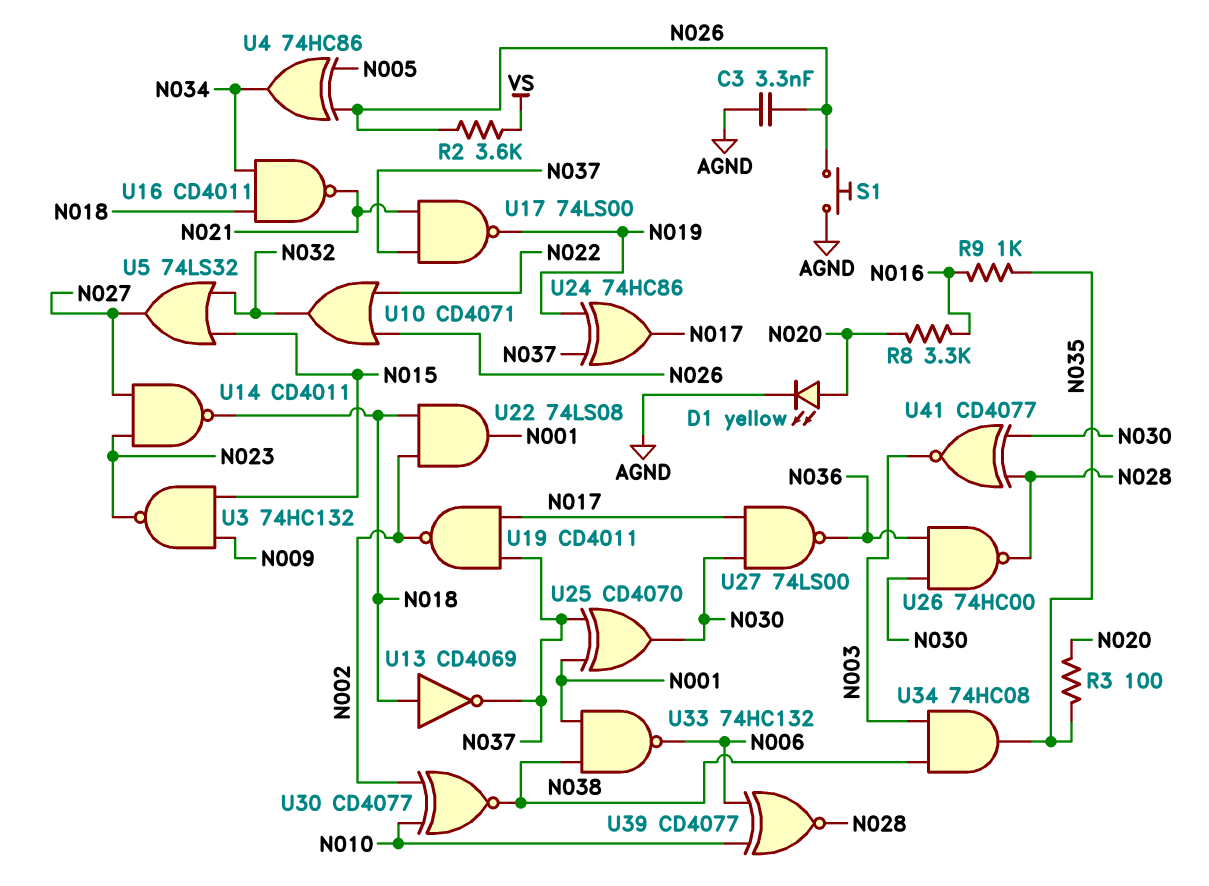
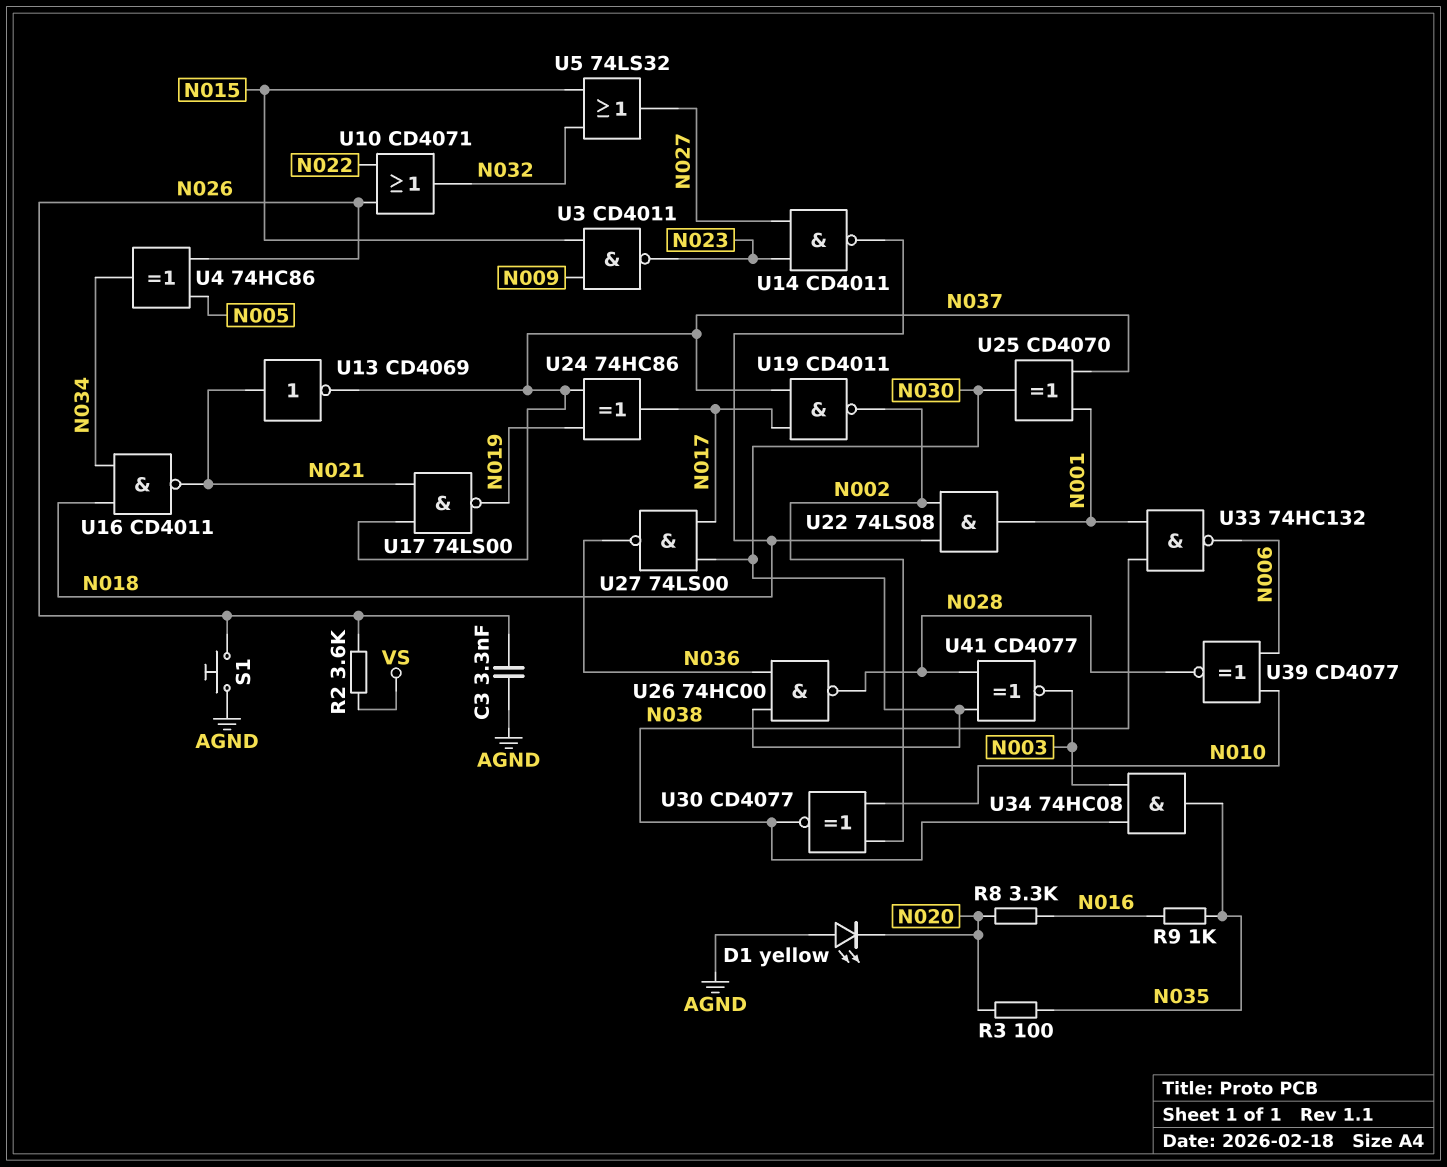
D1: LED yellow (A N020, K AGND) -> LED yellow (A AGND, K N020)
U3: NAND 74HC132 (in N009, in N015, out N023) -> NAND CD4011 (in N009, in N015, out N023)
U13: NOT CD4069 (in N018, out N037) -> NOT CD4069 (in N021, out N037)

